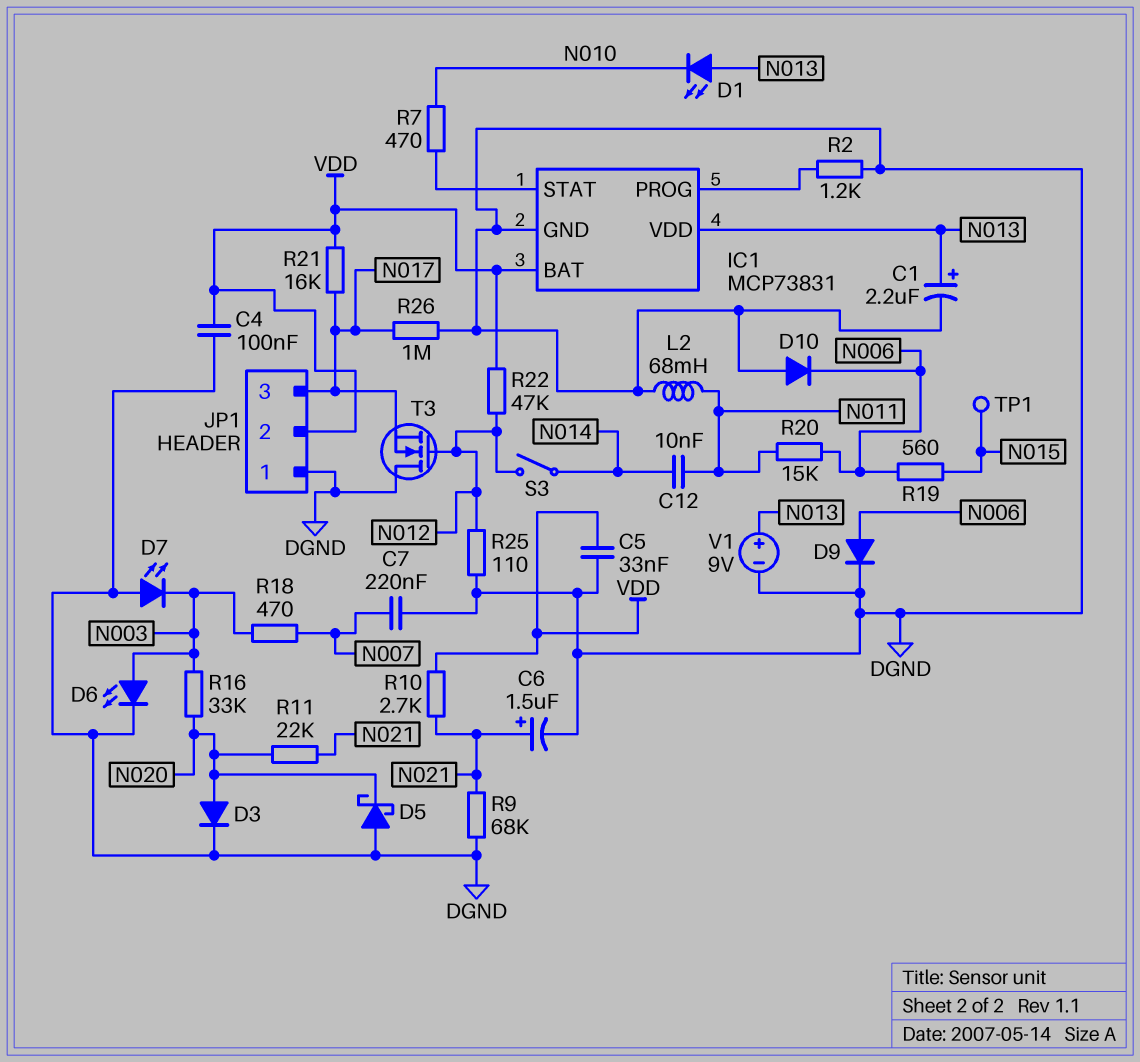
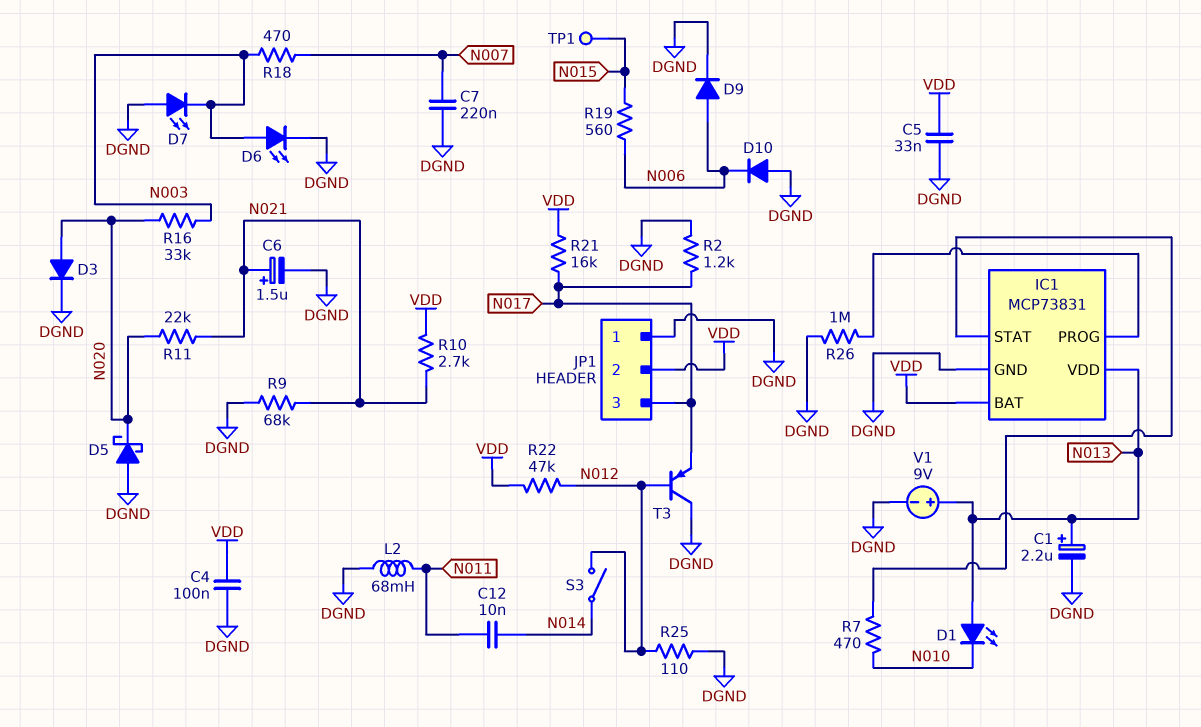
R2: 1.2k (DGND, IC1/PROG) -> 1.2k (DGND, N017)
R20: 15k (N006, N011) -> none
R26: 1M (DGND, N017) -> 1M (DGND, IC1/PROG)
T3: NMOS (G N012, D DGND, S N017) -> PNP (B N012, C DGND, E N017)

